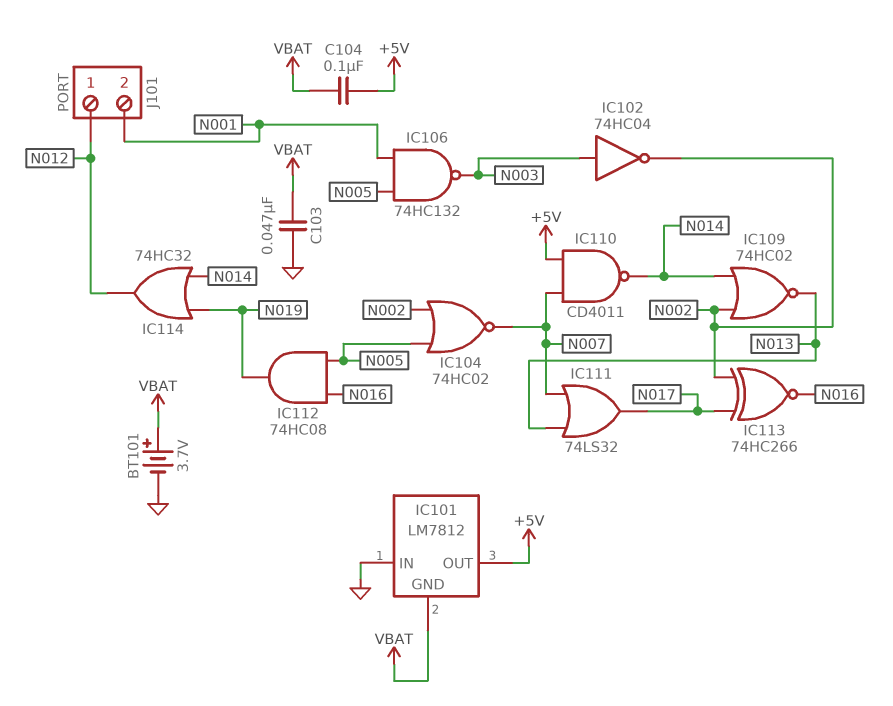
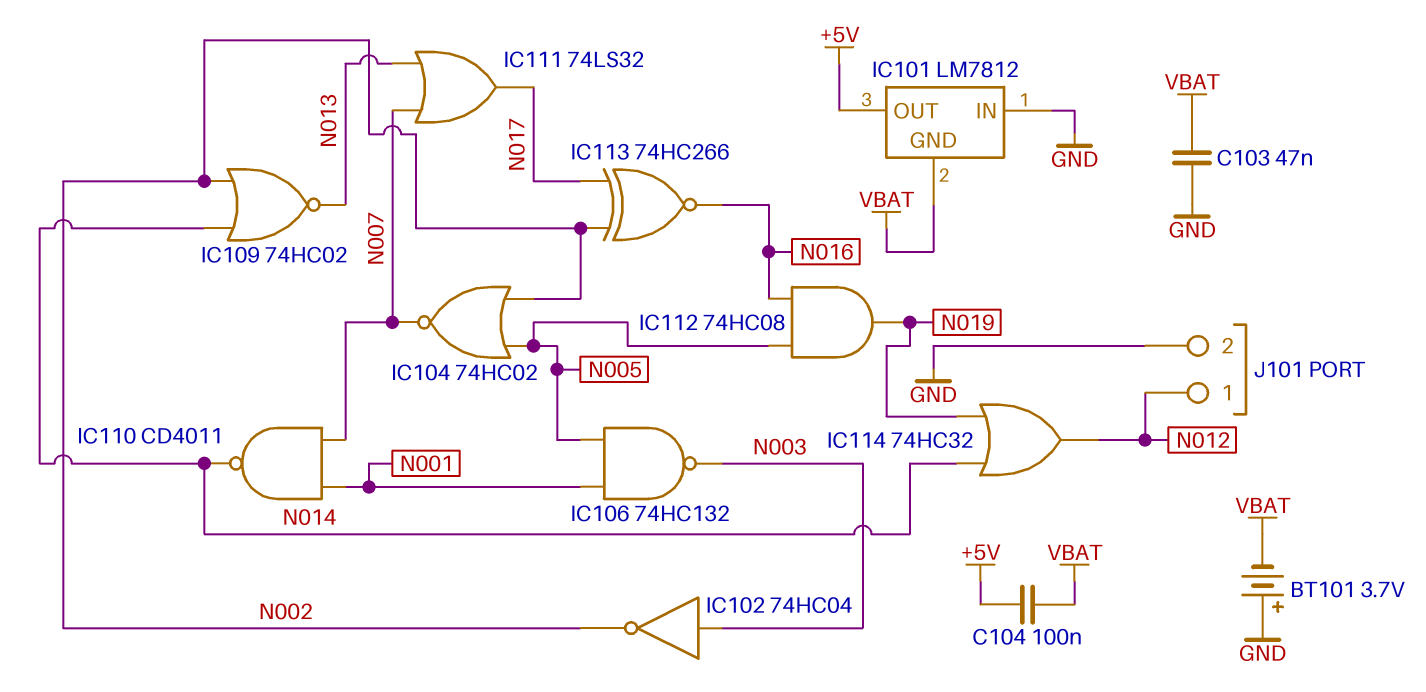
BT101: 3.7V (plus VBAT, minus GND) -> 3.7V (plus GND, minus VBAT)
IC110: NAND CD4011 (in +5V, in N007, out N014) -> NAND CD4011 (in N001, in N007, out N014)
J101 pin 2: N001 -> GND

